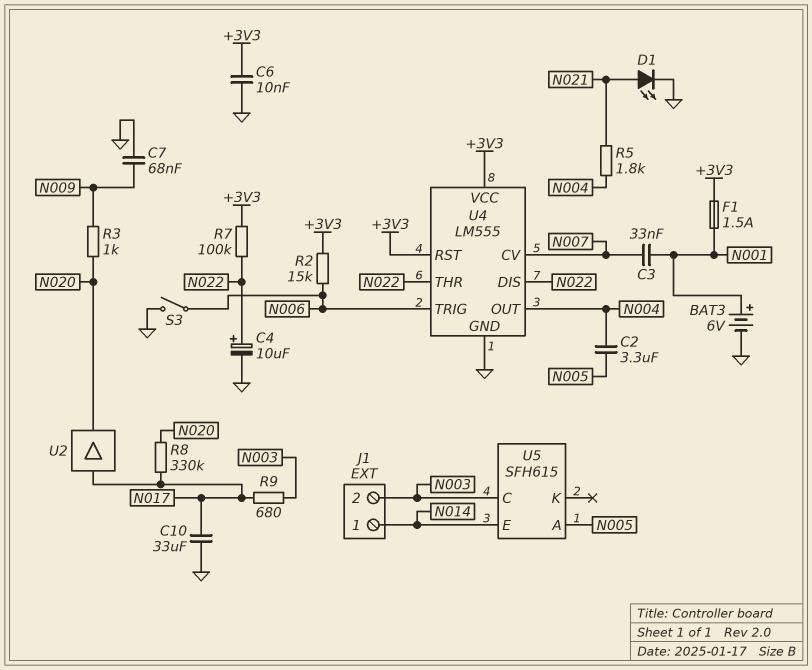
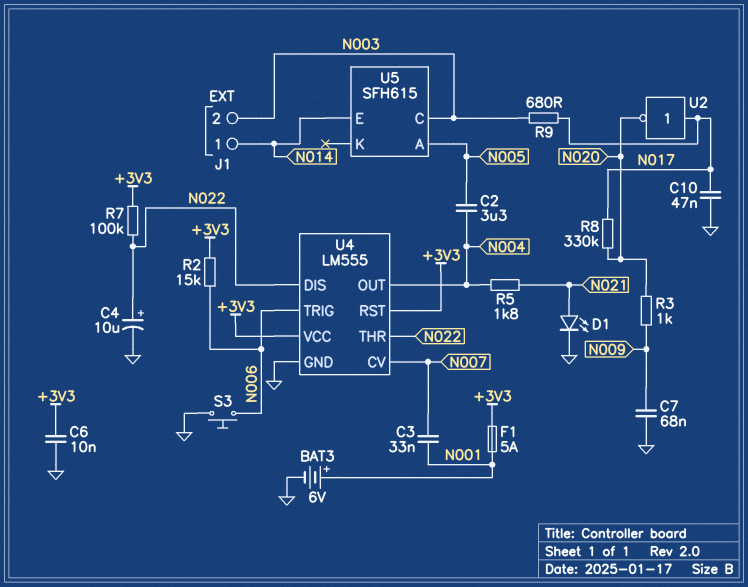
C10: 33uF (GND, N017) -> 47nF (GND, N017)
F1: 1.5A (+3V3, N001) -> 5A (+3V3, N001)
S3: switch (GND, N006) -> button (GND, N006)
U2: buffer (in N017, out N020) -> NOT (in N017, out N020)

